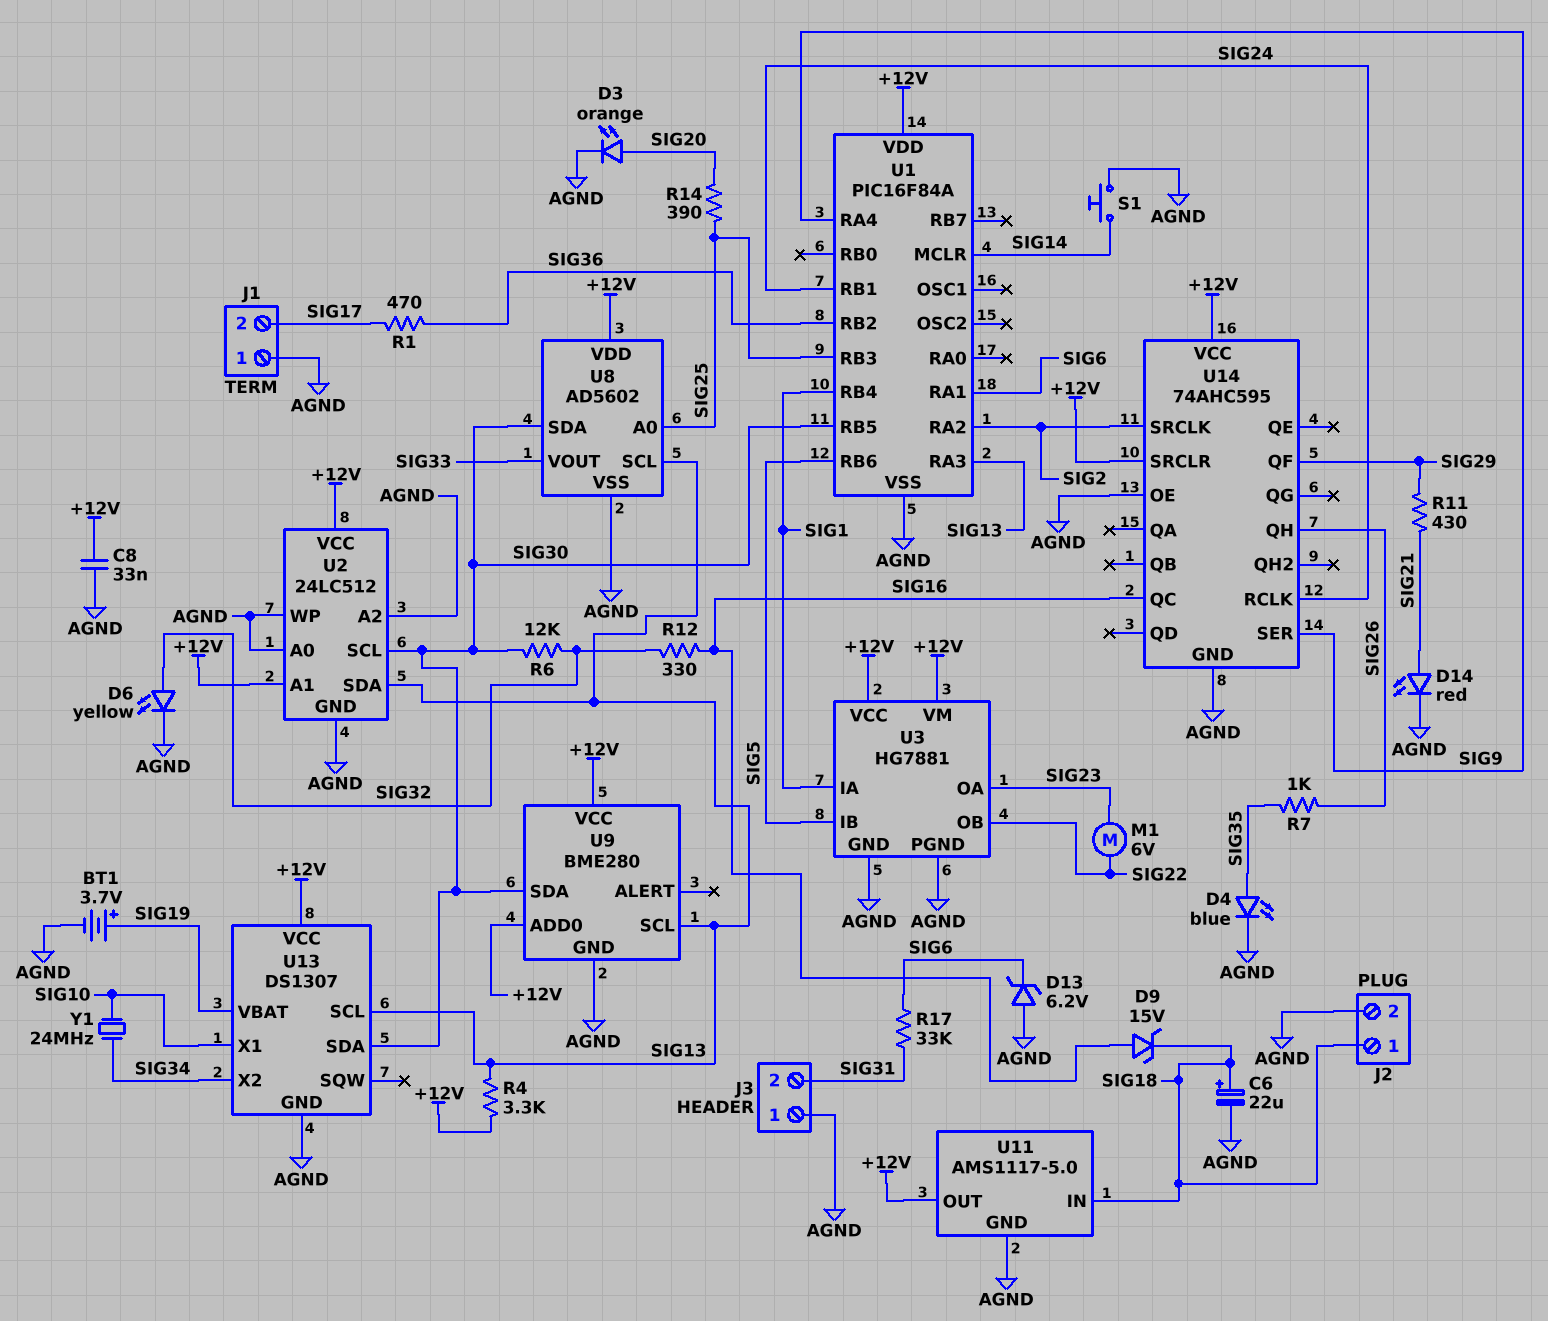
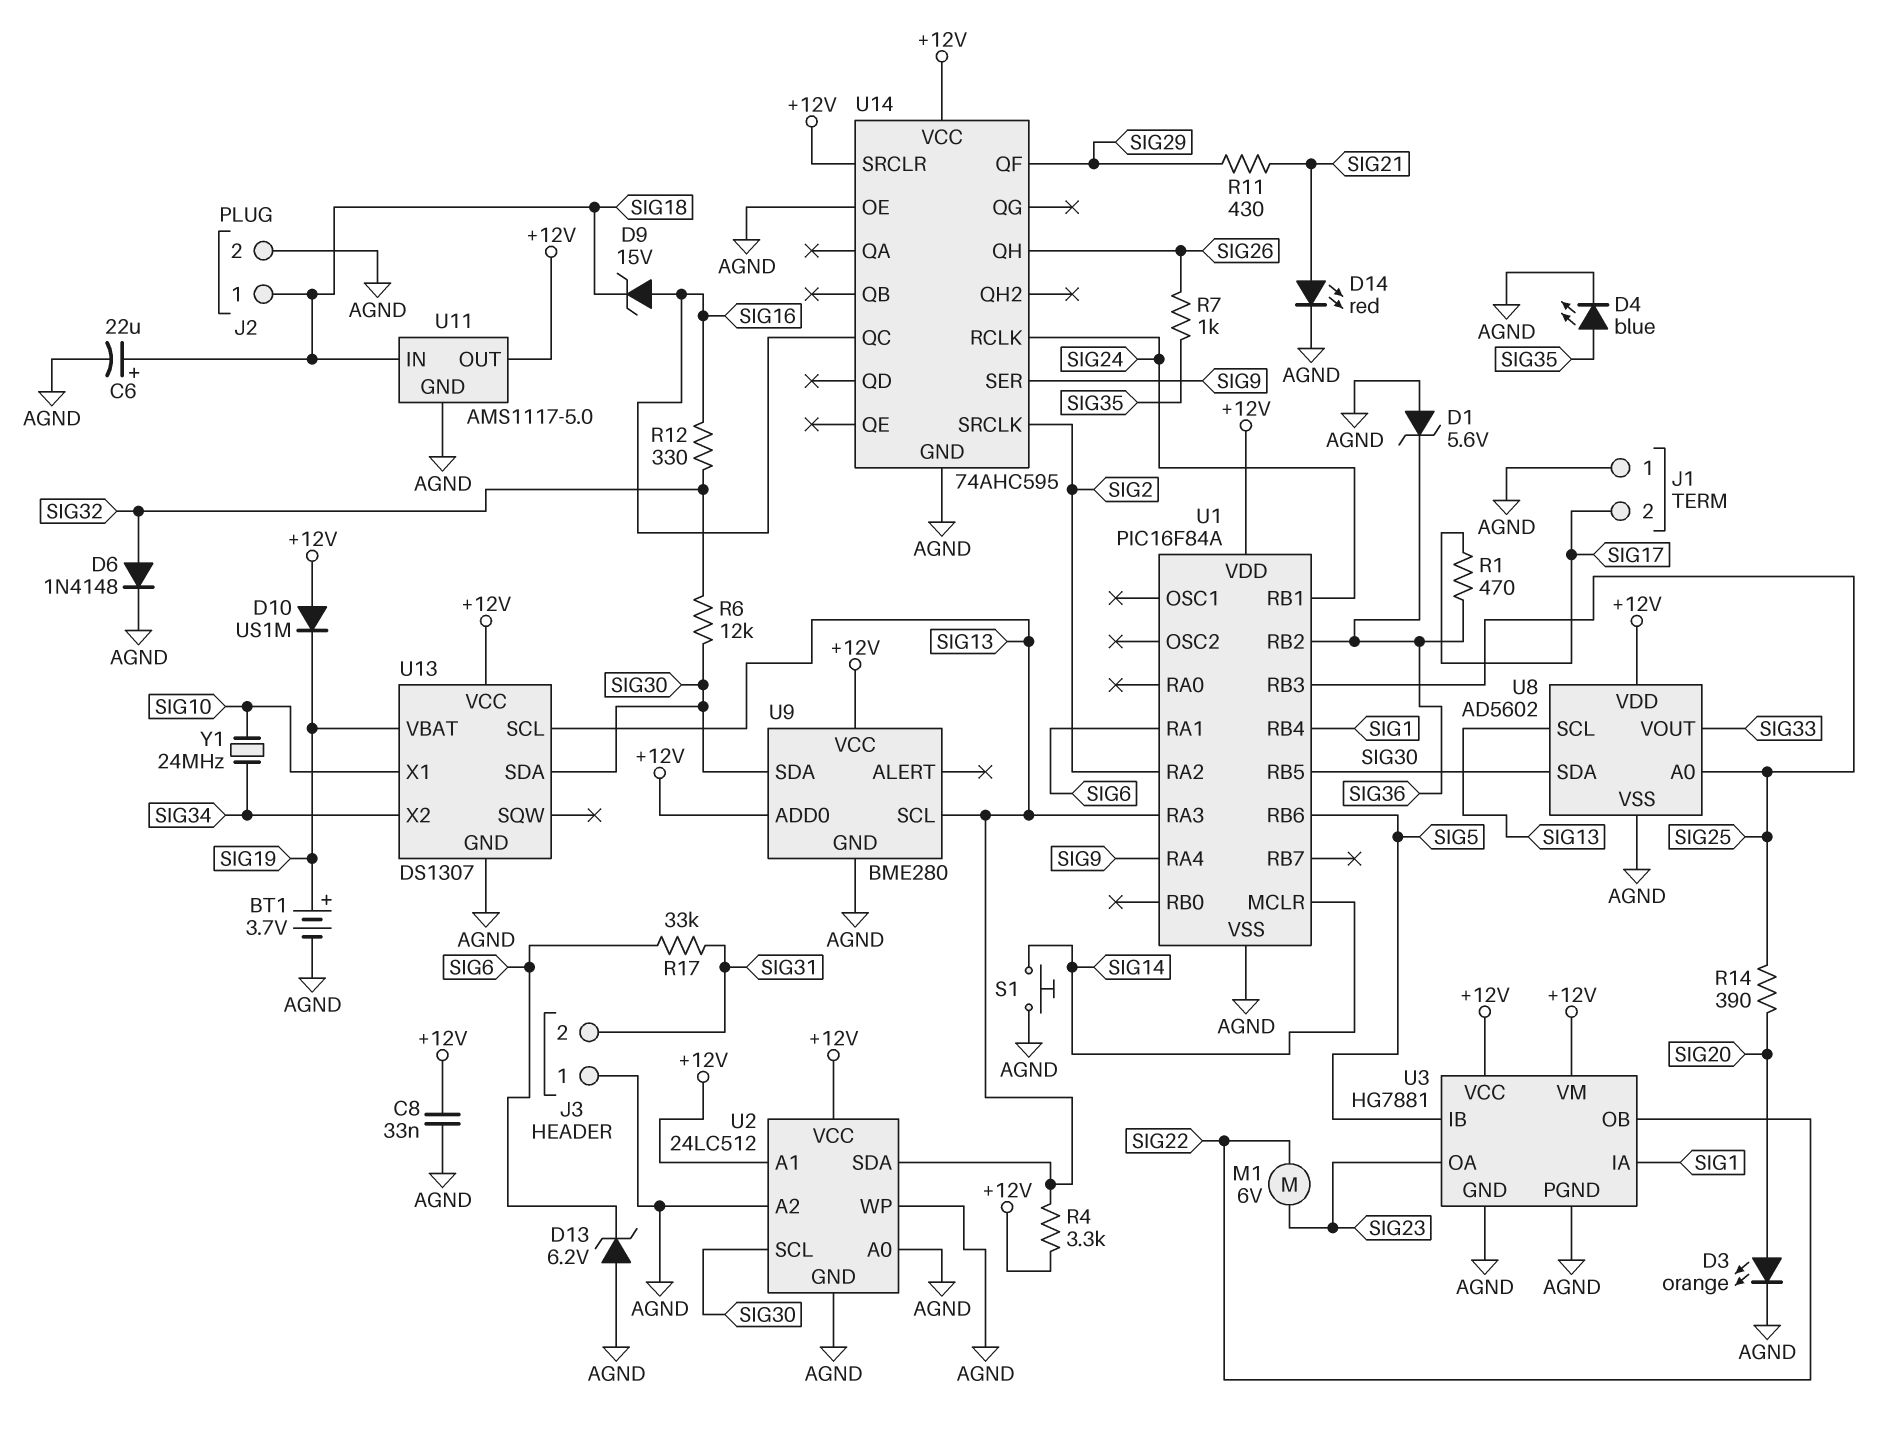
D1: none -> zener 5.6V (A AGND, K SIG36)
D6: LED yellow (A SIG32, K AGND) -> diode 1N4148 (A SIG32, K AGND)
D10: none -> diode US1M (A +12V, K SIG19)

